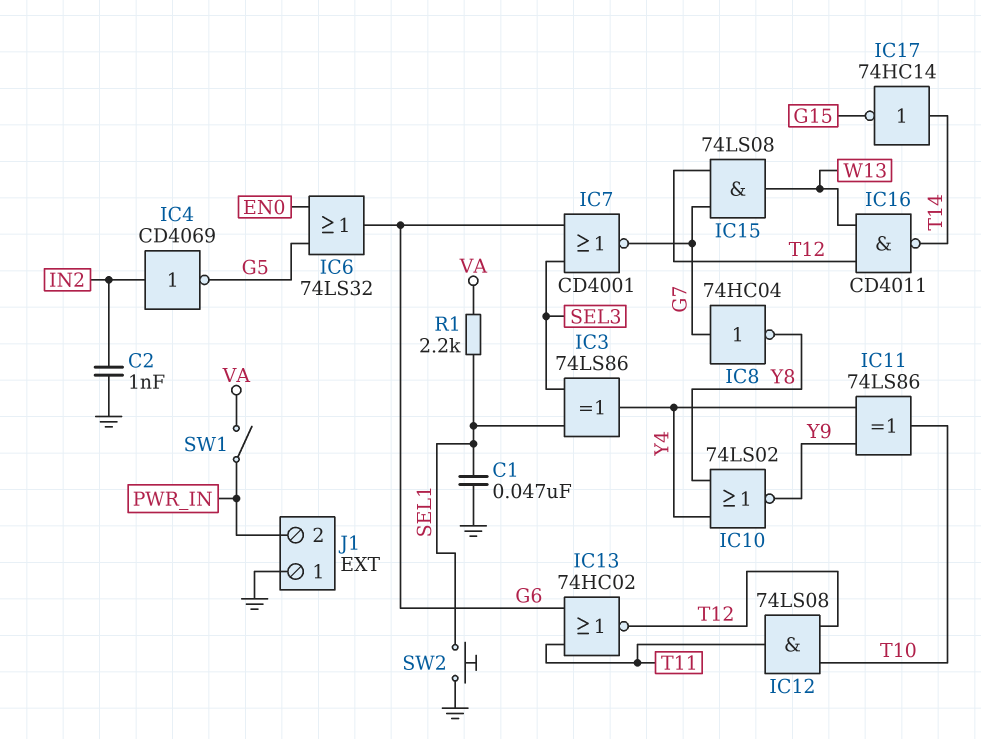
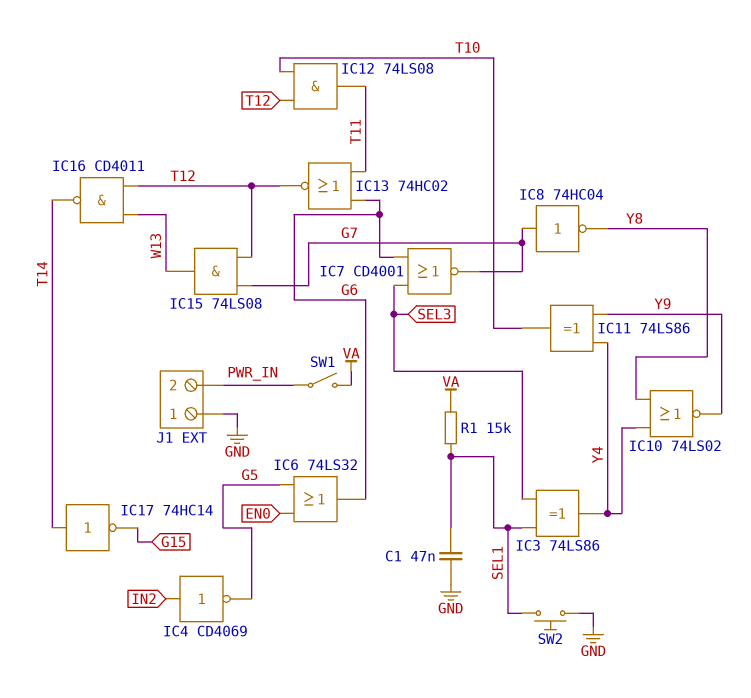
C2: 1nF (GND, IN2) -> none
R1: 2.2k (SEL1, VA) -> 15k (SEL1, VA)

